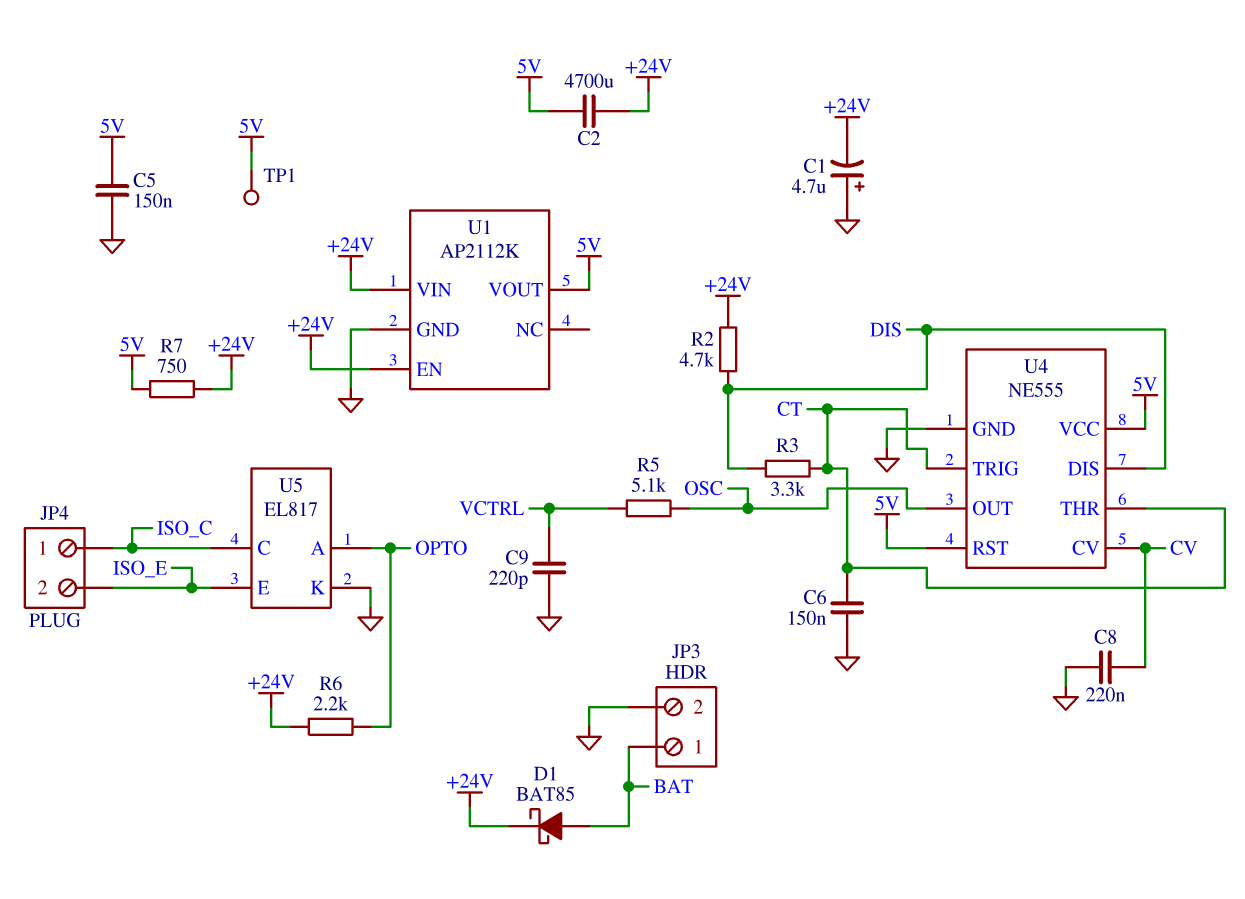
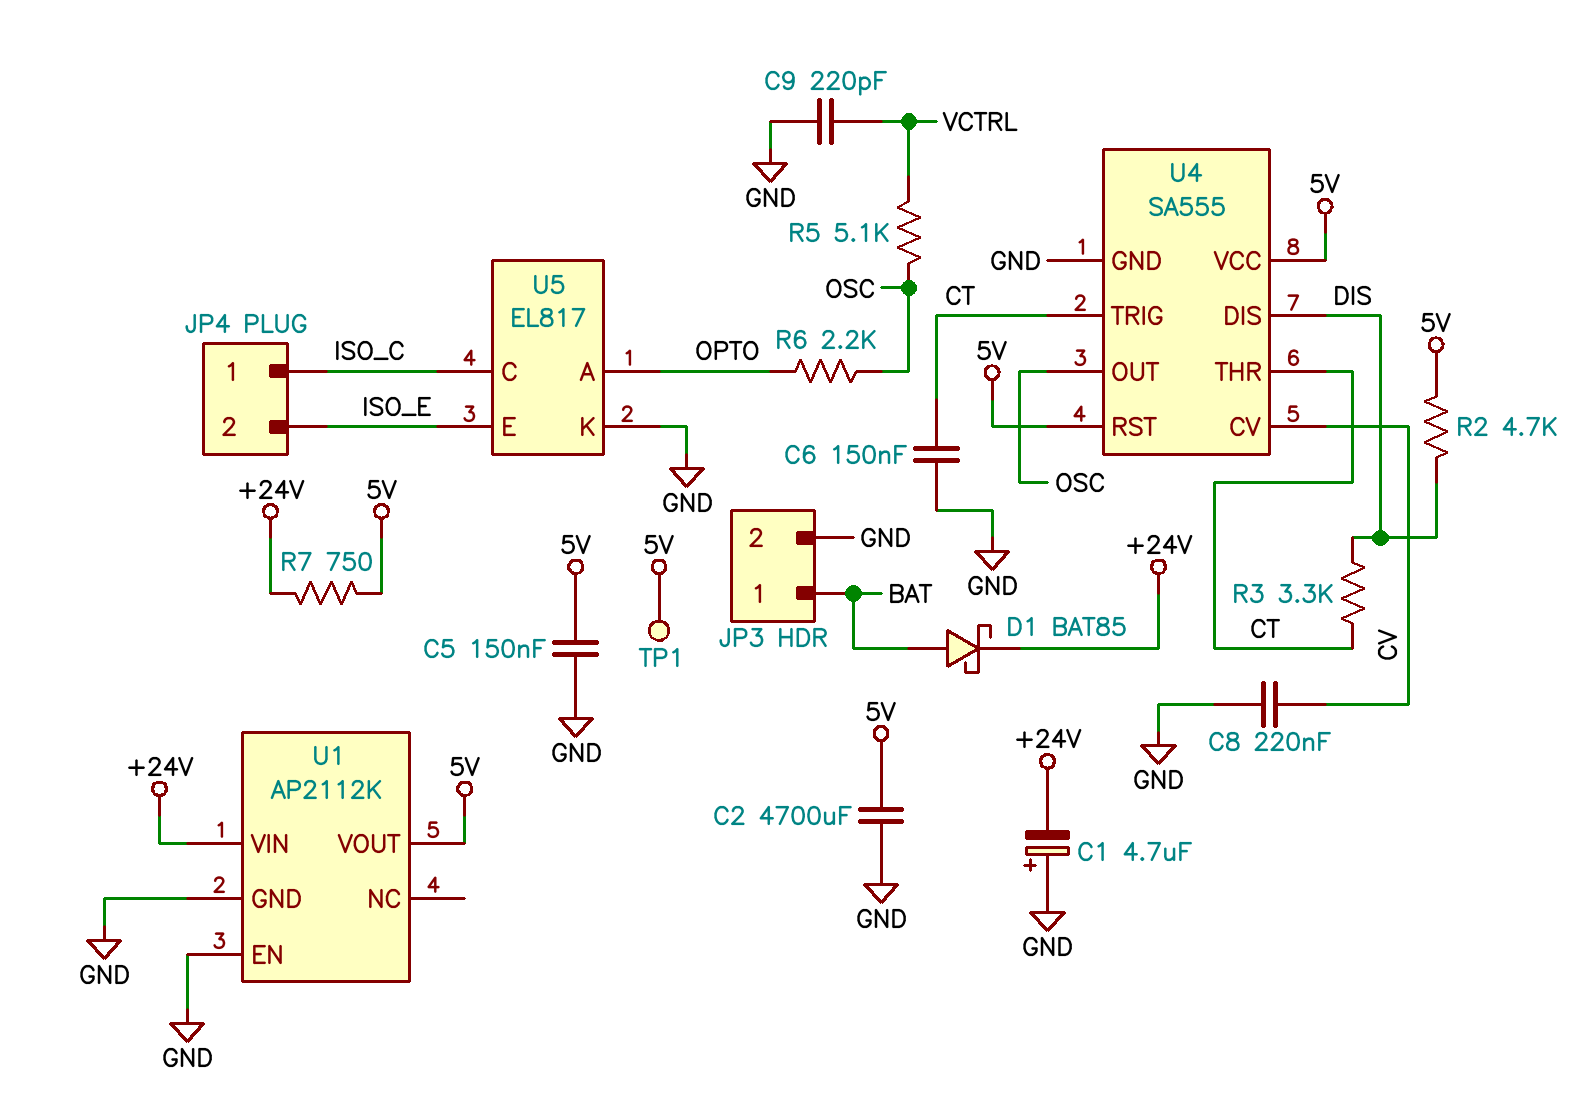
C2: 4700uF (+24V, 5V) -> 4700uF (5V, GND)
R2: 4.7k (+24V, DIS) -> 4.7k (5V, DIS)
R6: 2.2k (+24V, OPTO) -> 2.2k (OPTO, OSC)
U1 pin EN: +24V -> GND
U4: NE555 -> SA555

